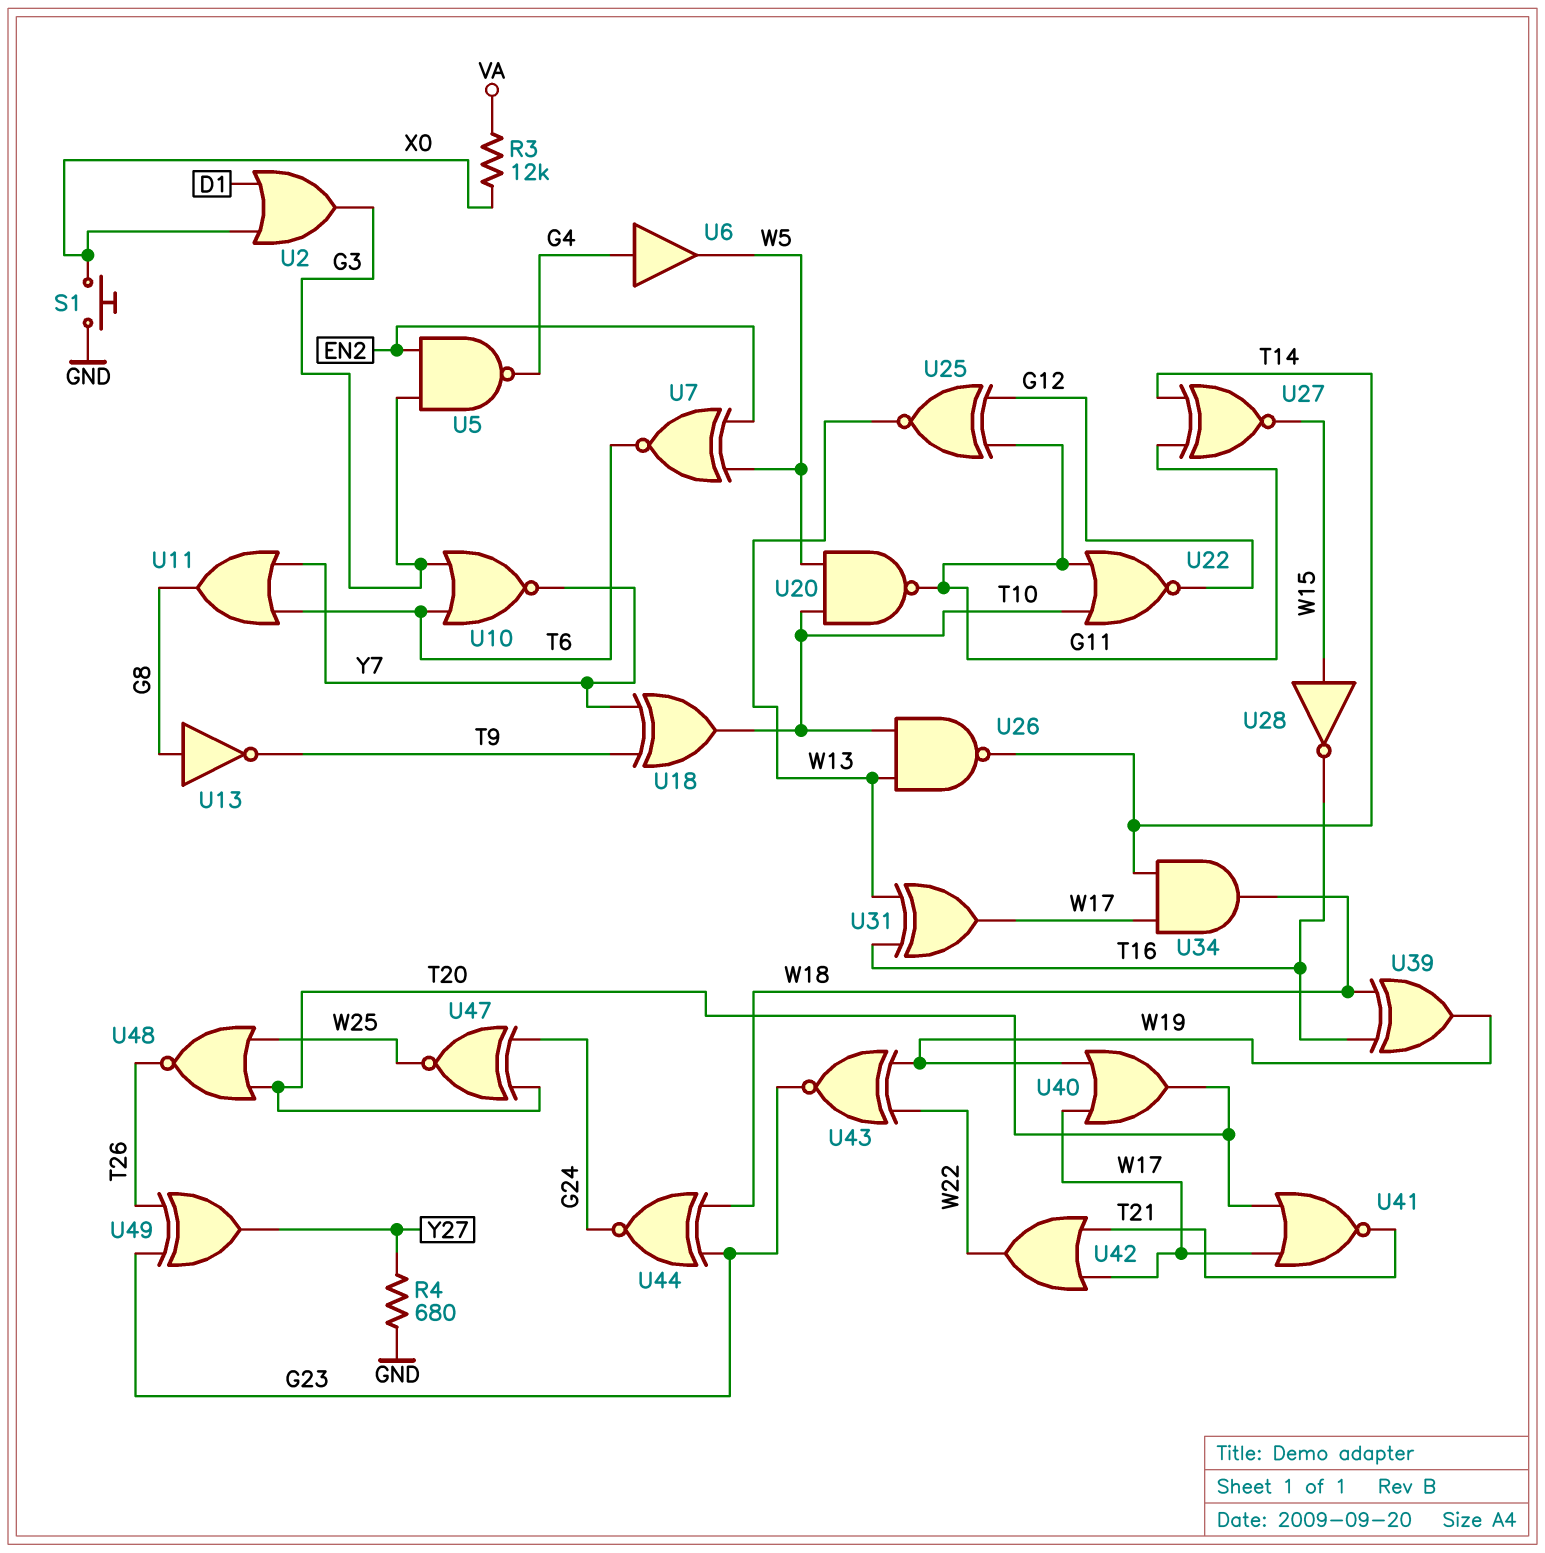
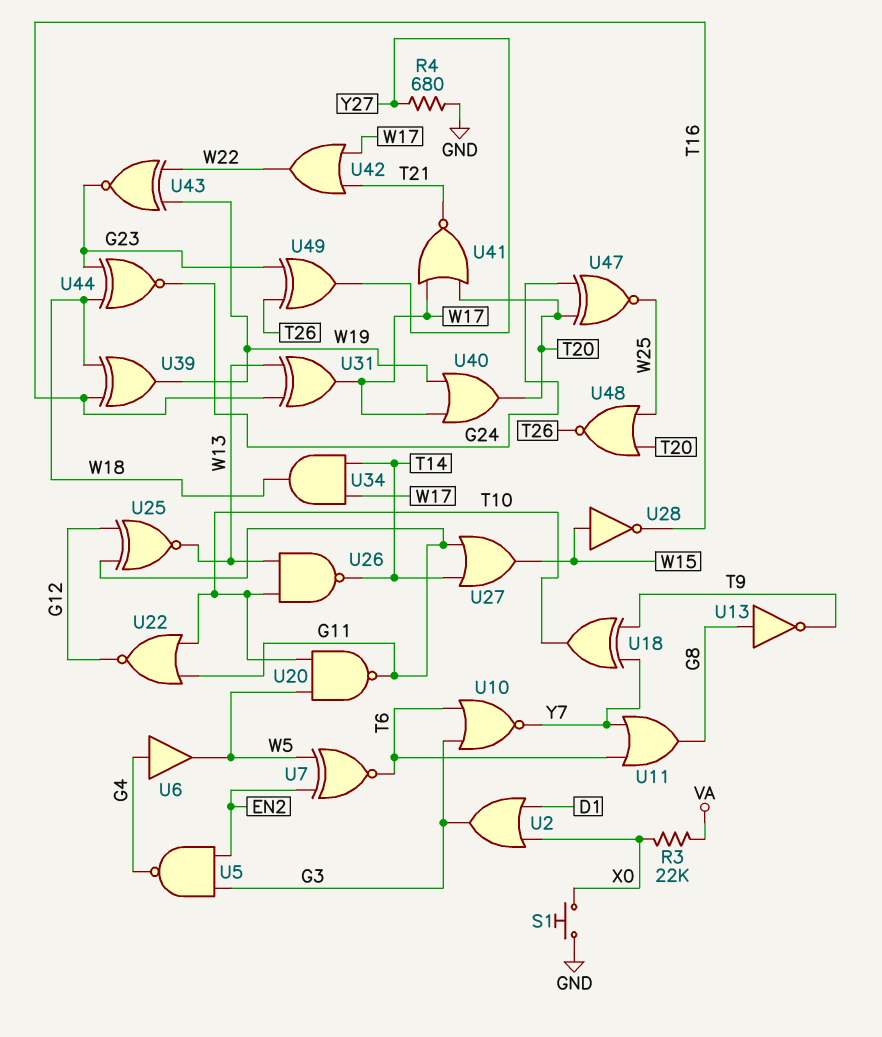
R3: 12k (VA, X0) -> 22k (VA, X0)
U27: XNOR (in G11, in T14, out W15) -> OR (in G11, in T14, out W15)

